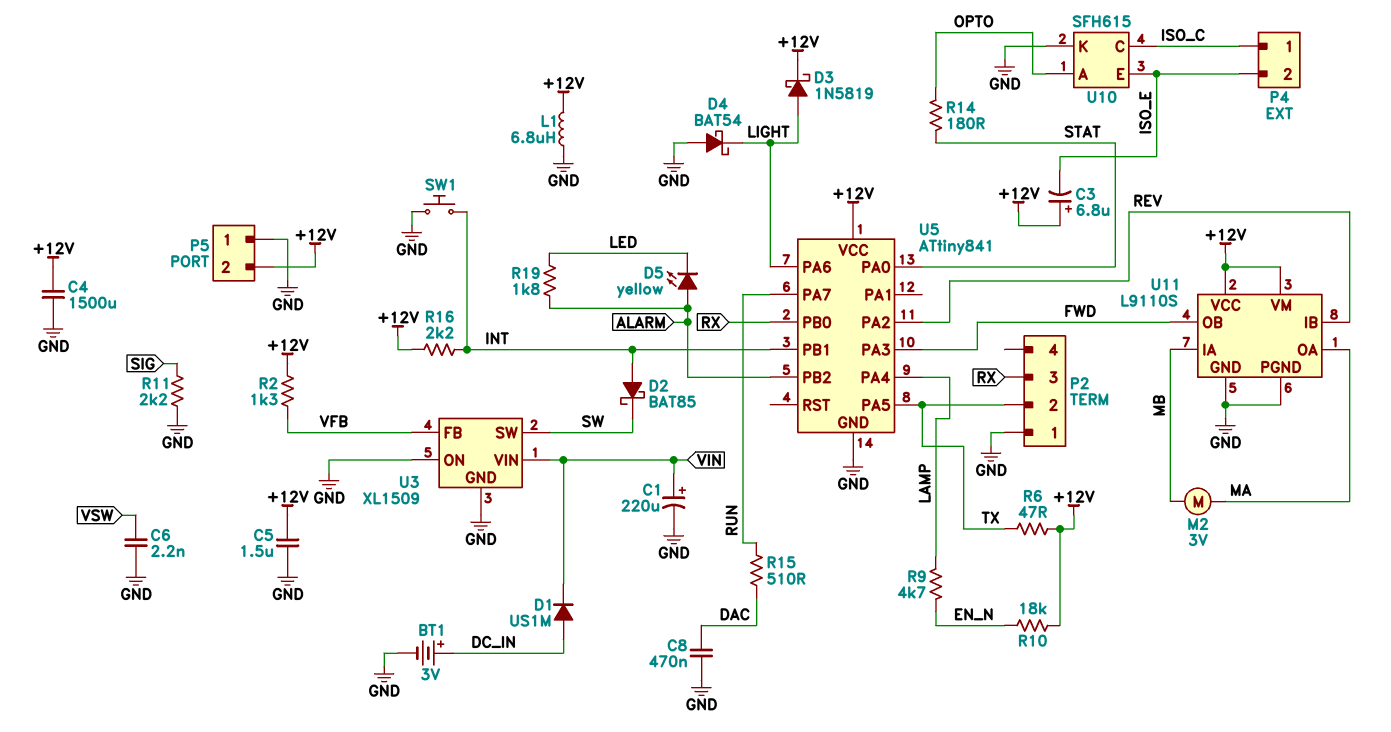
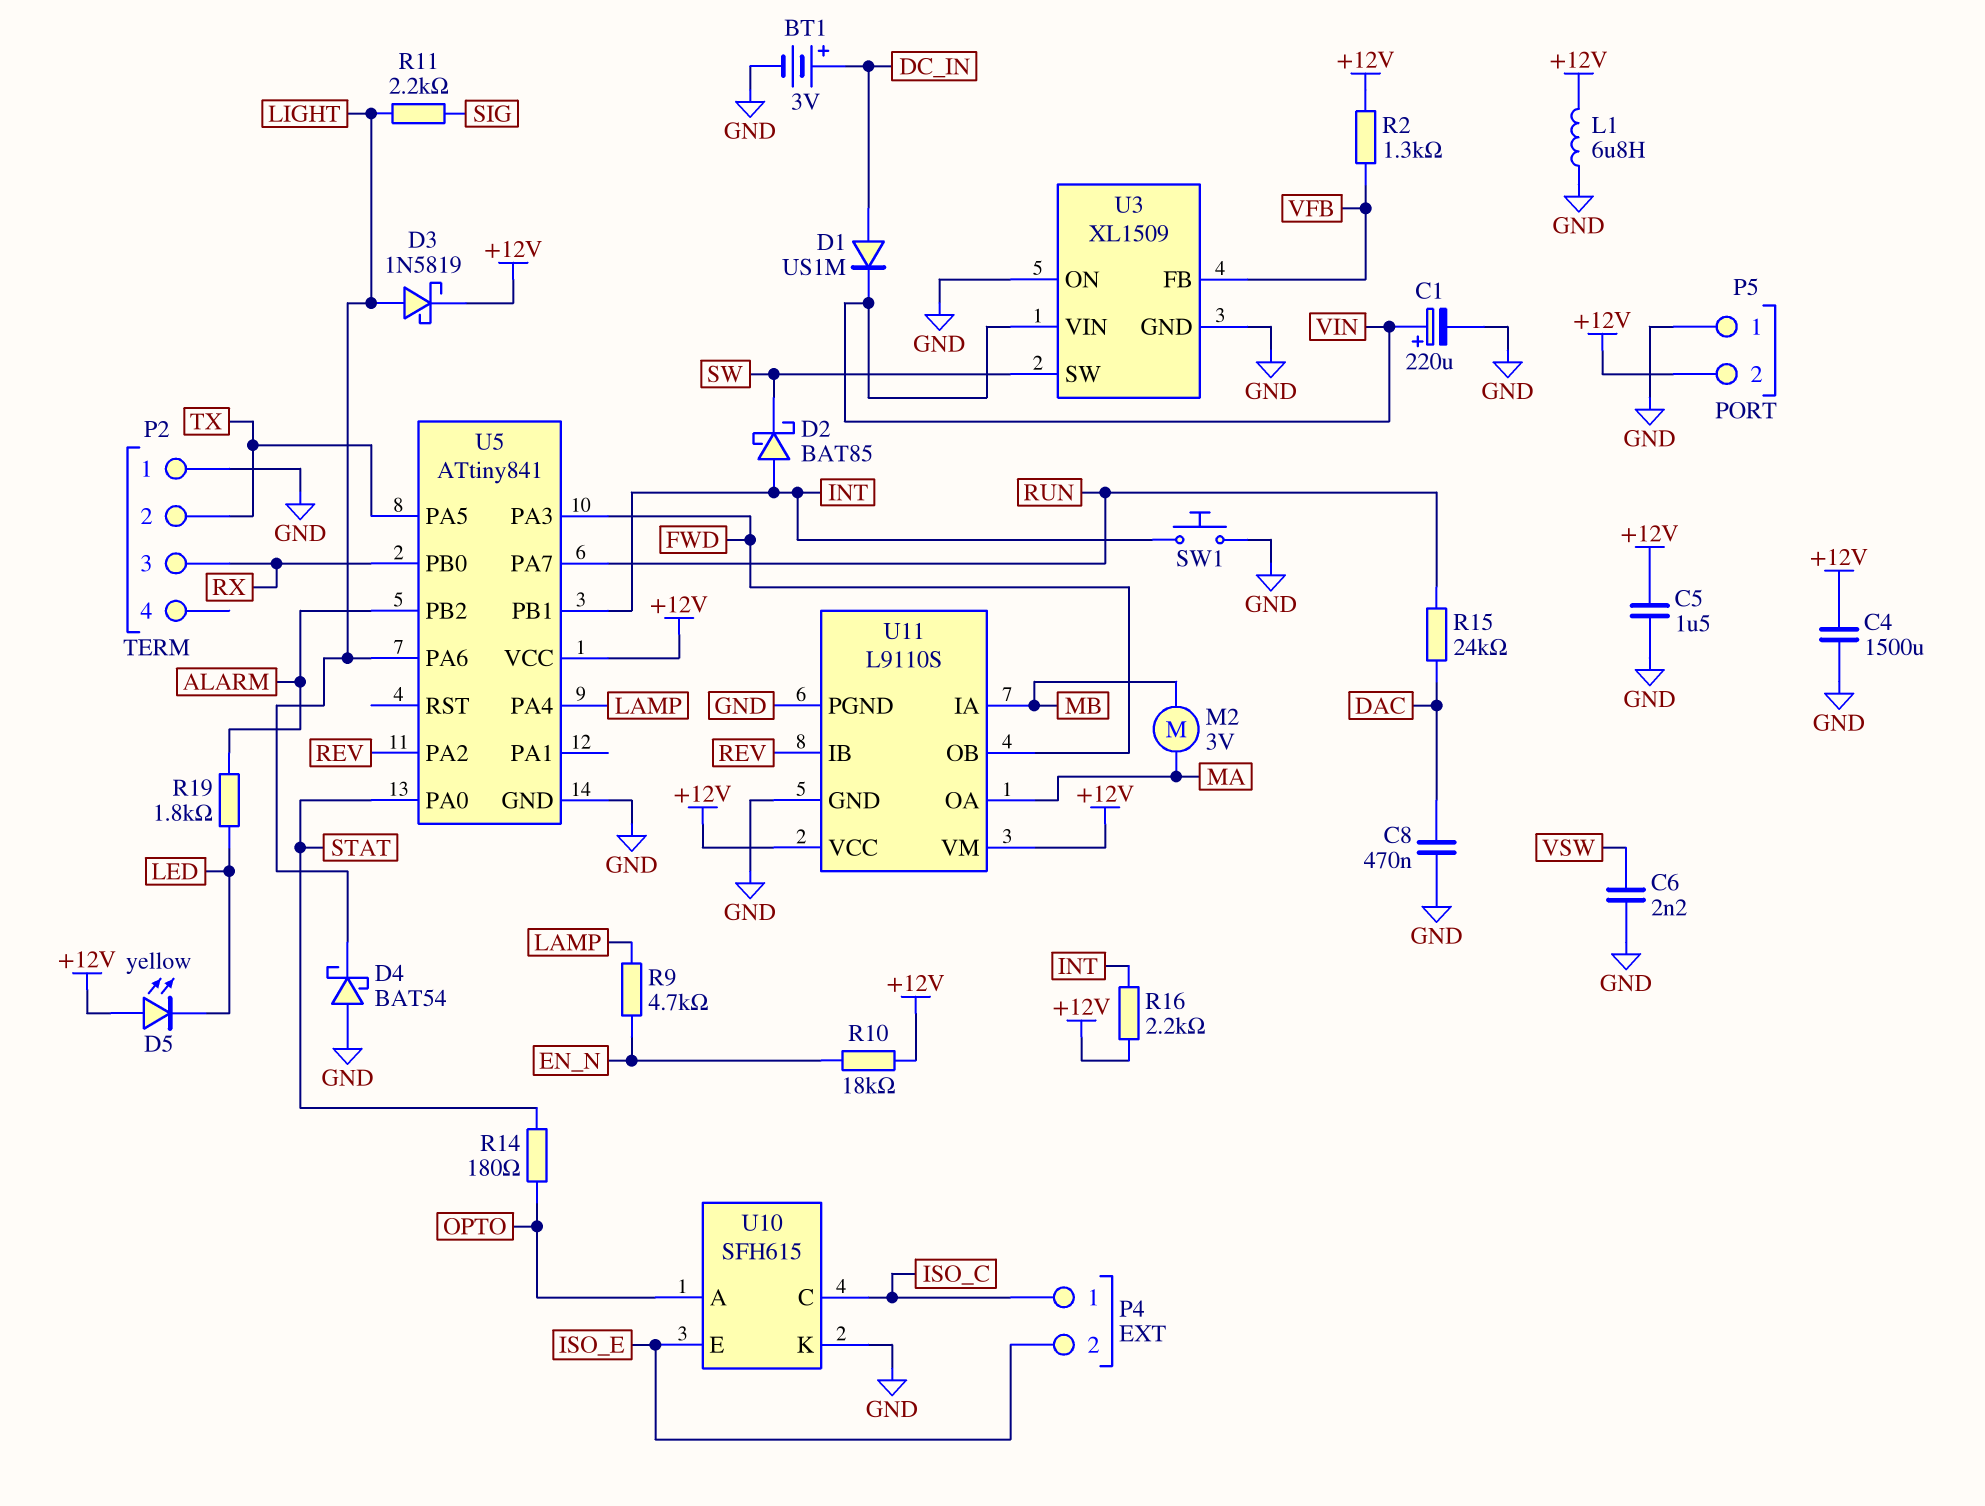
C3: 6.8uF (plus +12V, minus ISO_E) -> none
D5: LED yellow (A ALARM, K LED) -> LED yellow (A +12V, K LED)
R6: 47 (+12V, TX) -> none
R11: 2.2k (GND, SIG) -> 2.2k (LIGHT, SIG)
R15: 510 (DAC, RUN) -> 24k (DAC, RUN)

